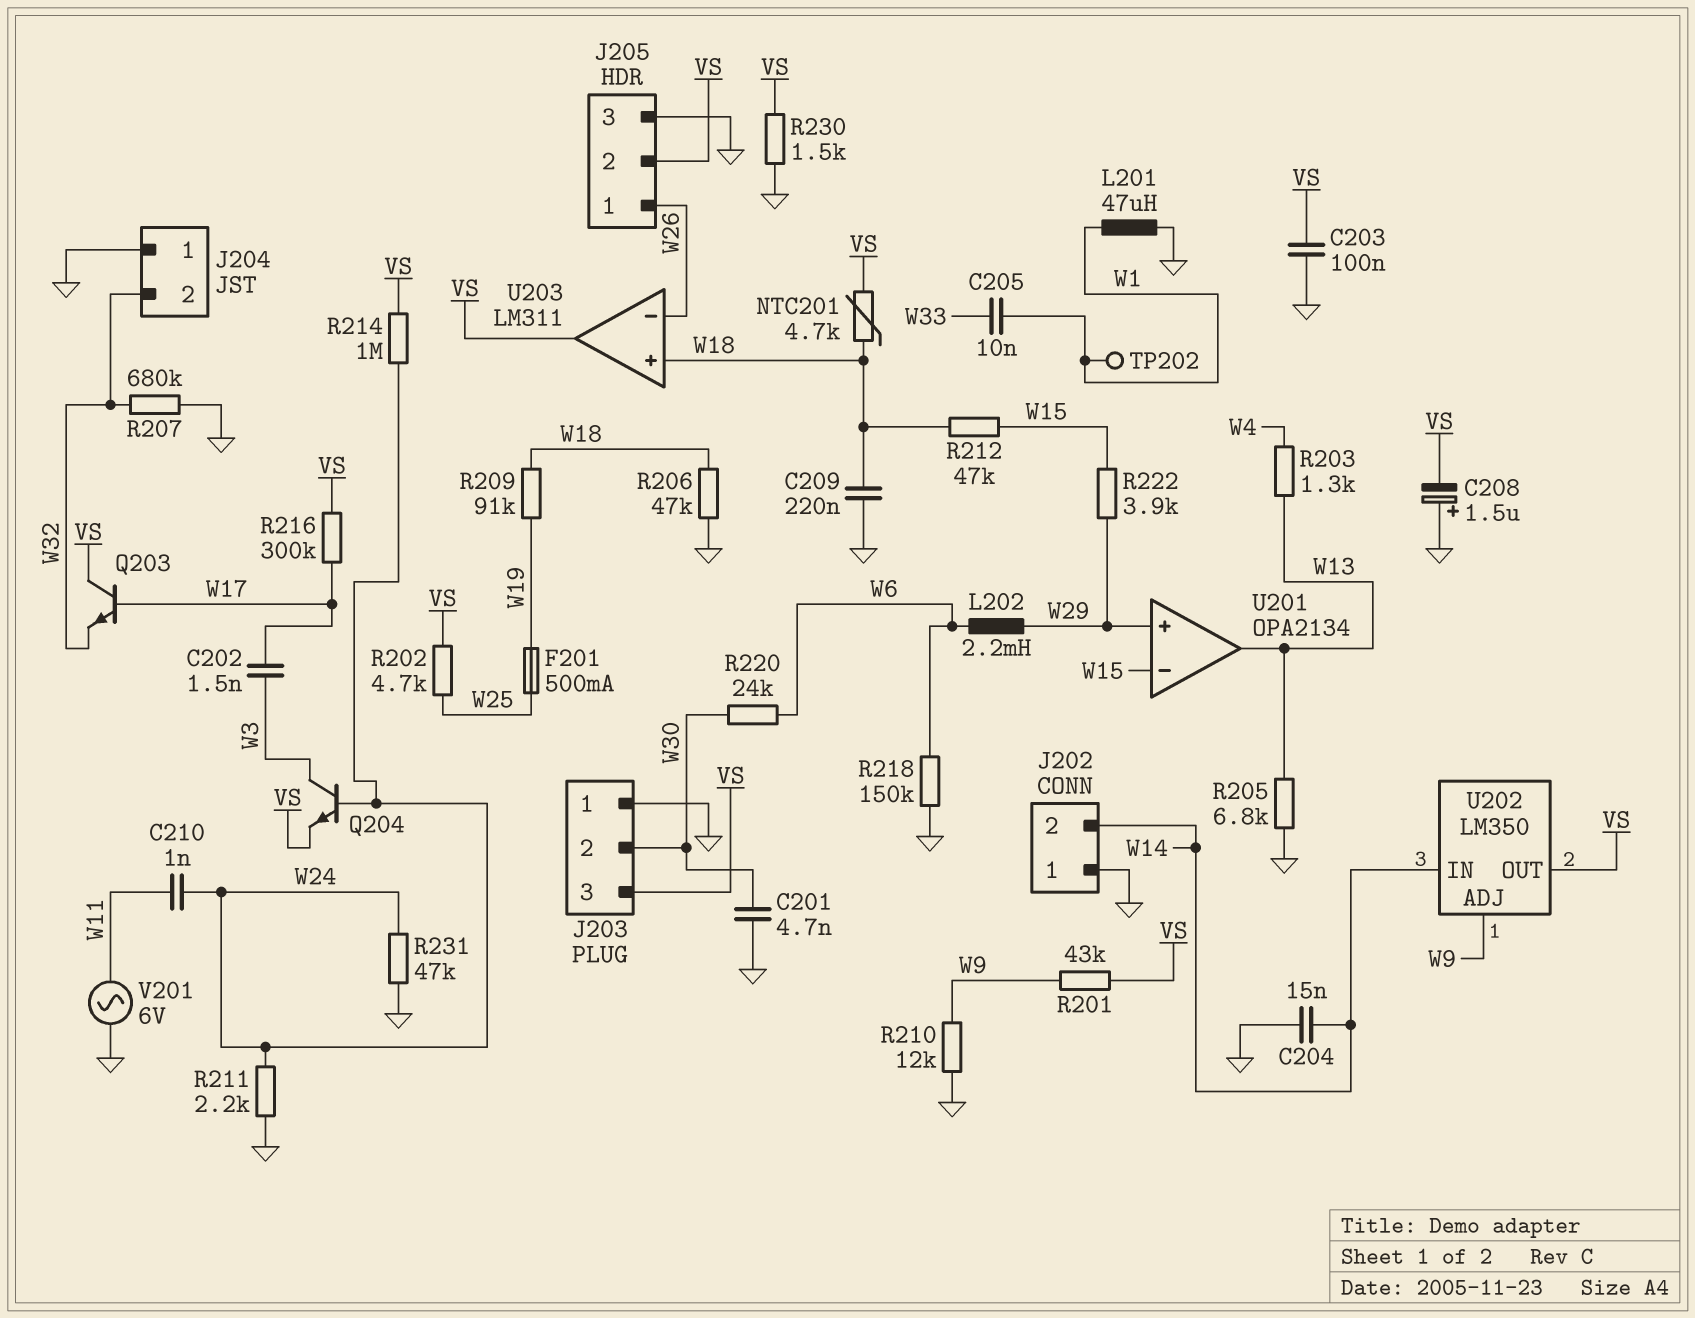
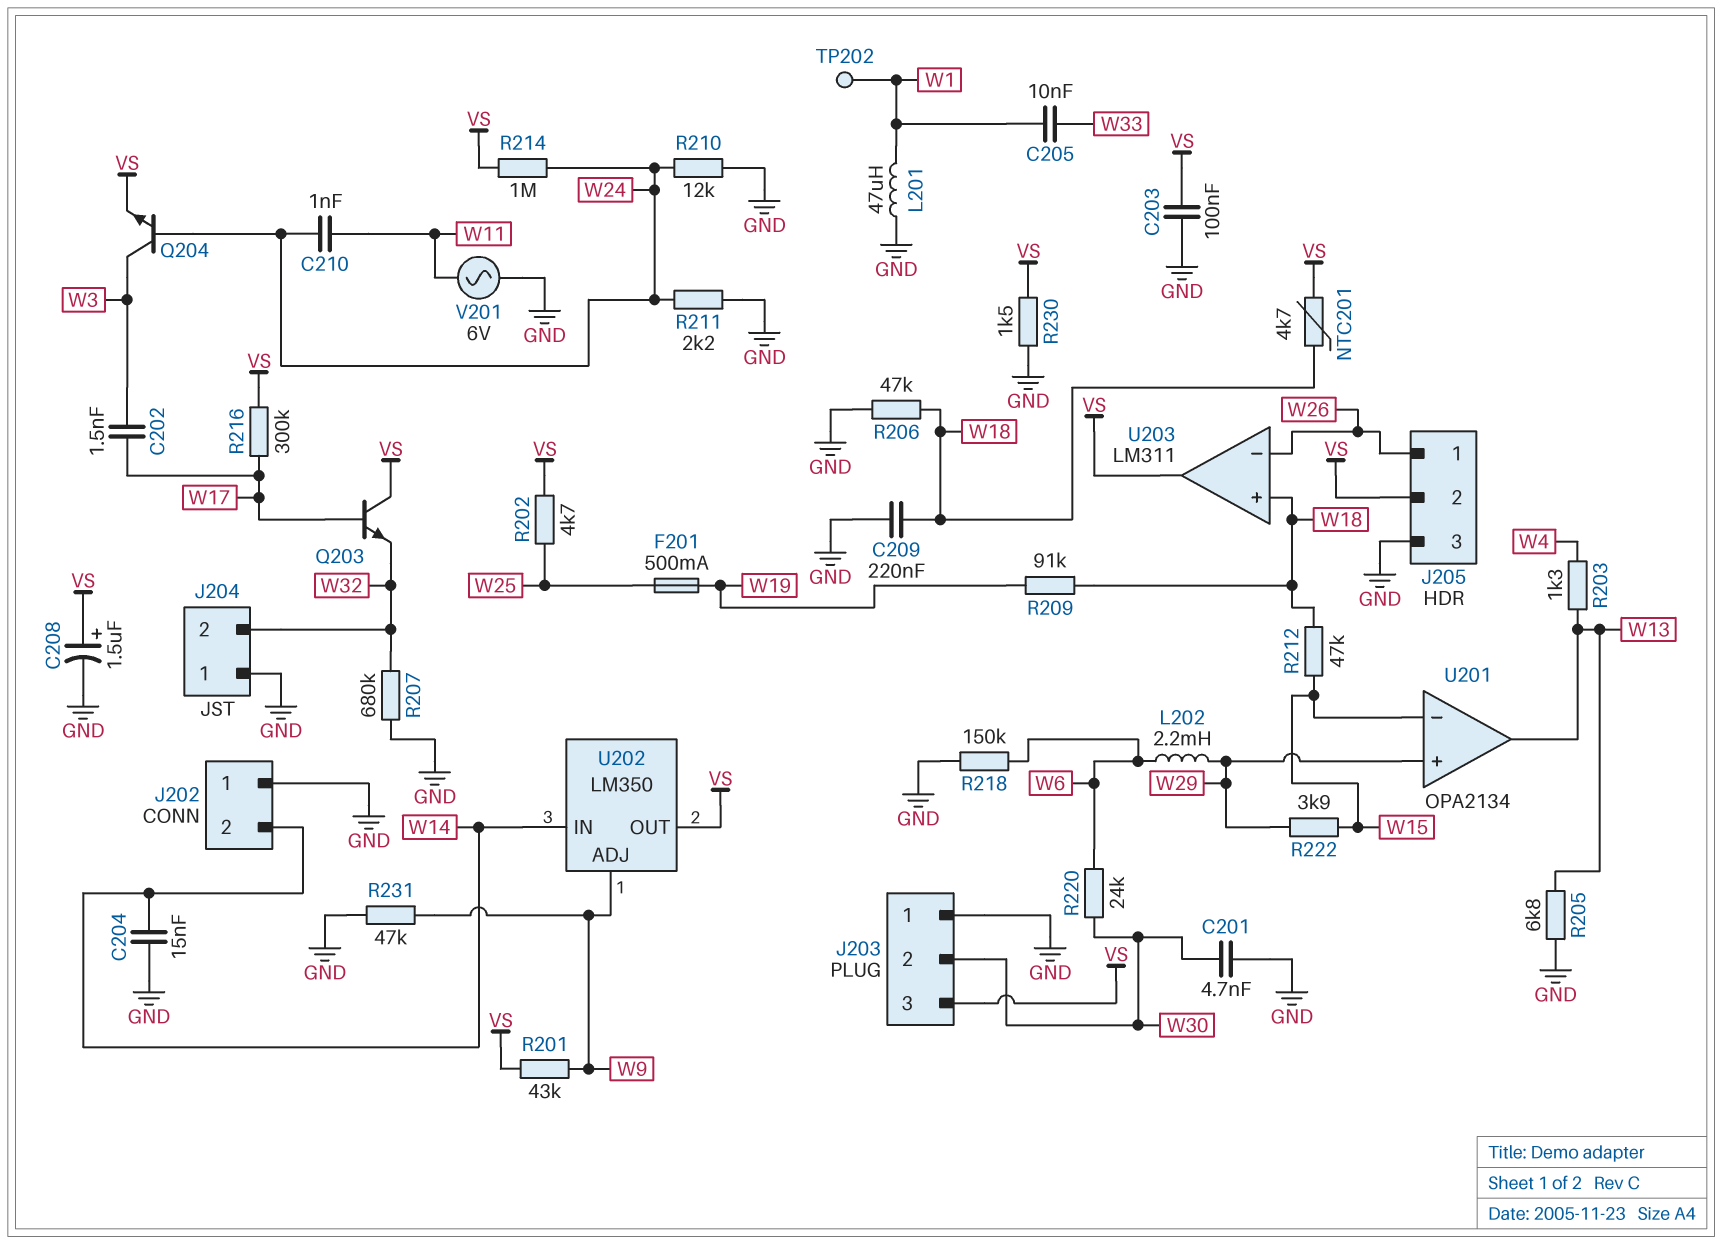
C208: 1.5uF (plus GND, minus VS) -> 1.5uF (plus VS, minus GND)
R210: 12k (GND, W9) -> 12k (GND, W24)
R231: 47k (GND, W24) -> 47k (GND, W9)

